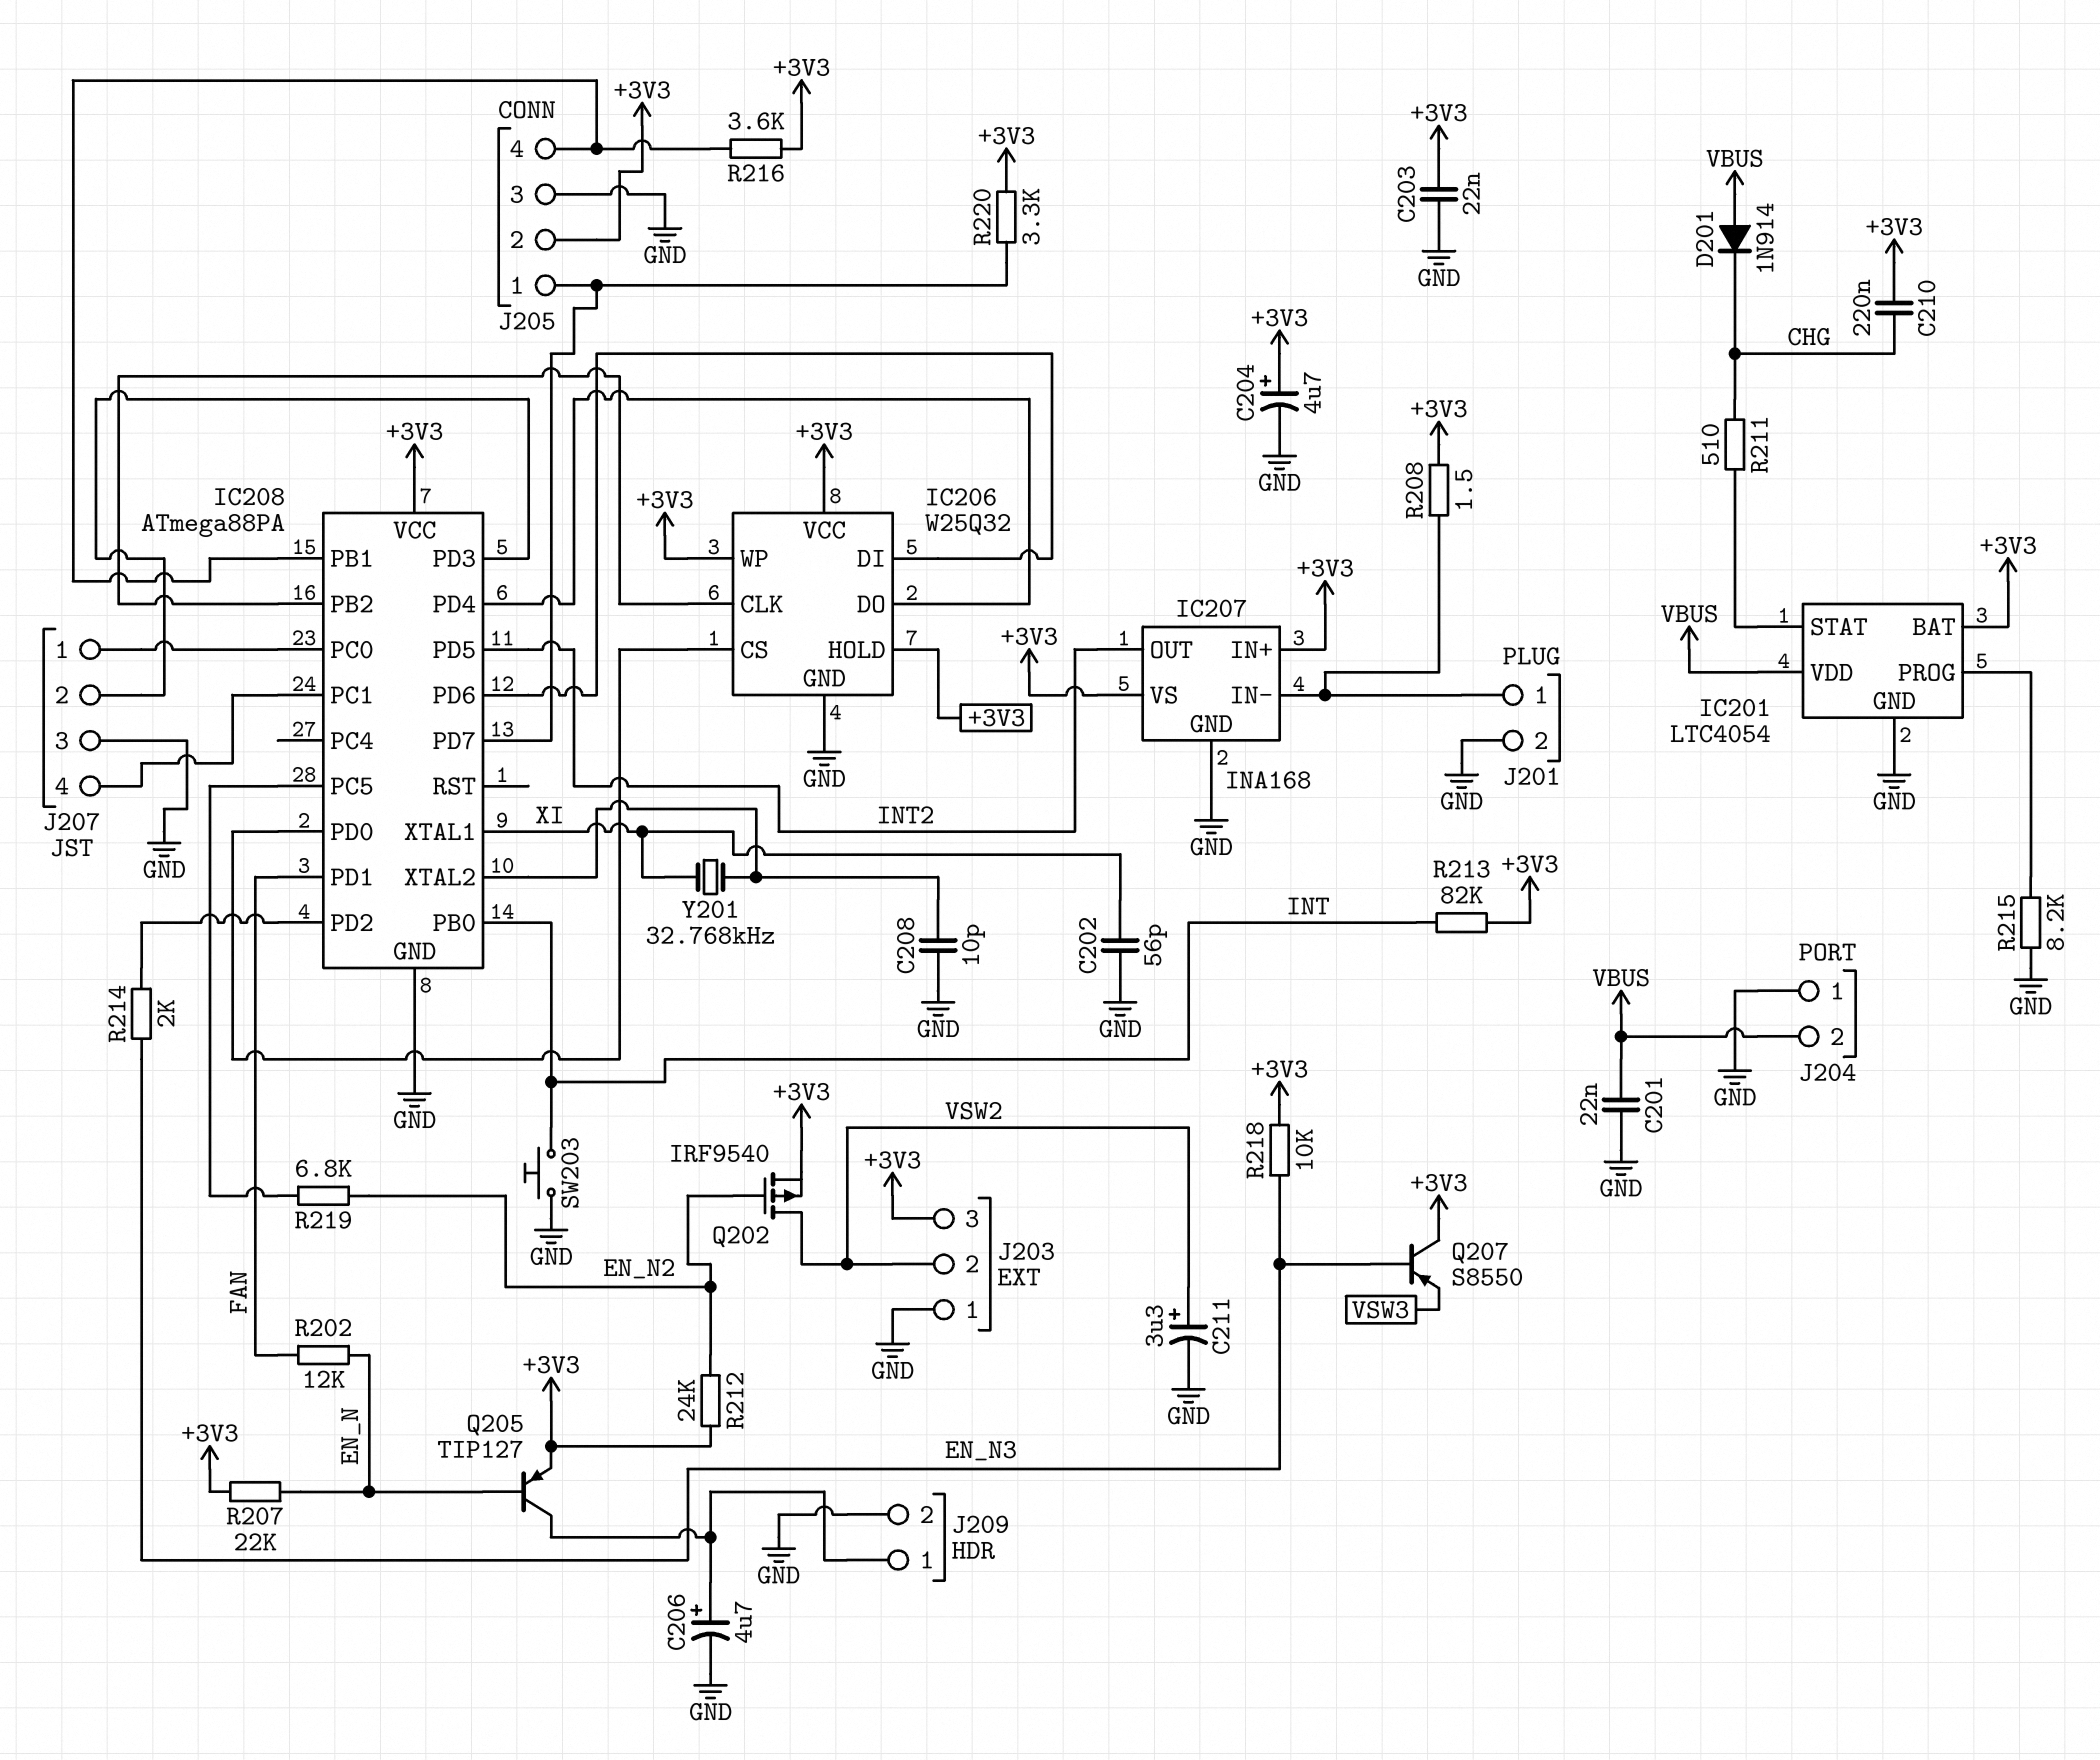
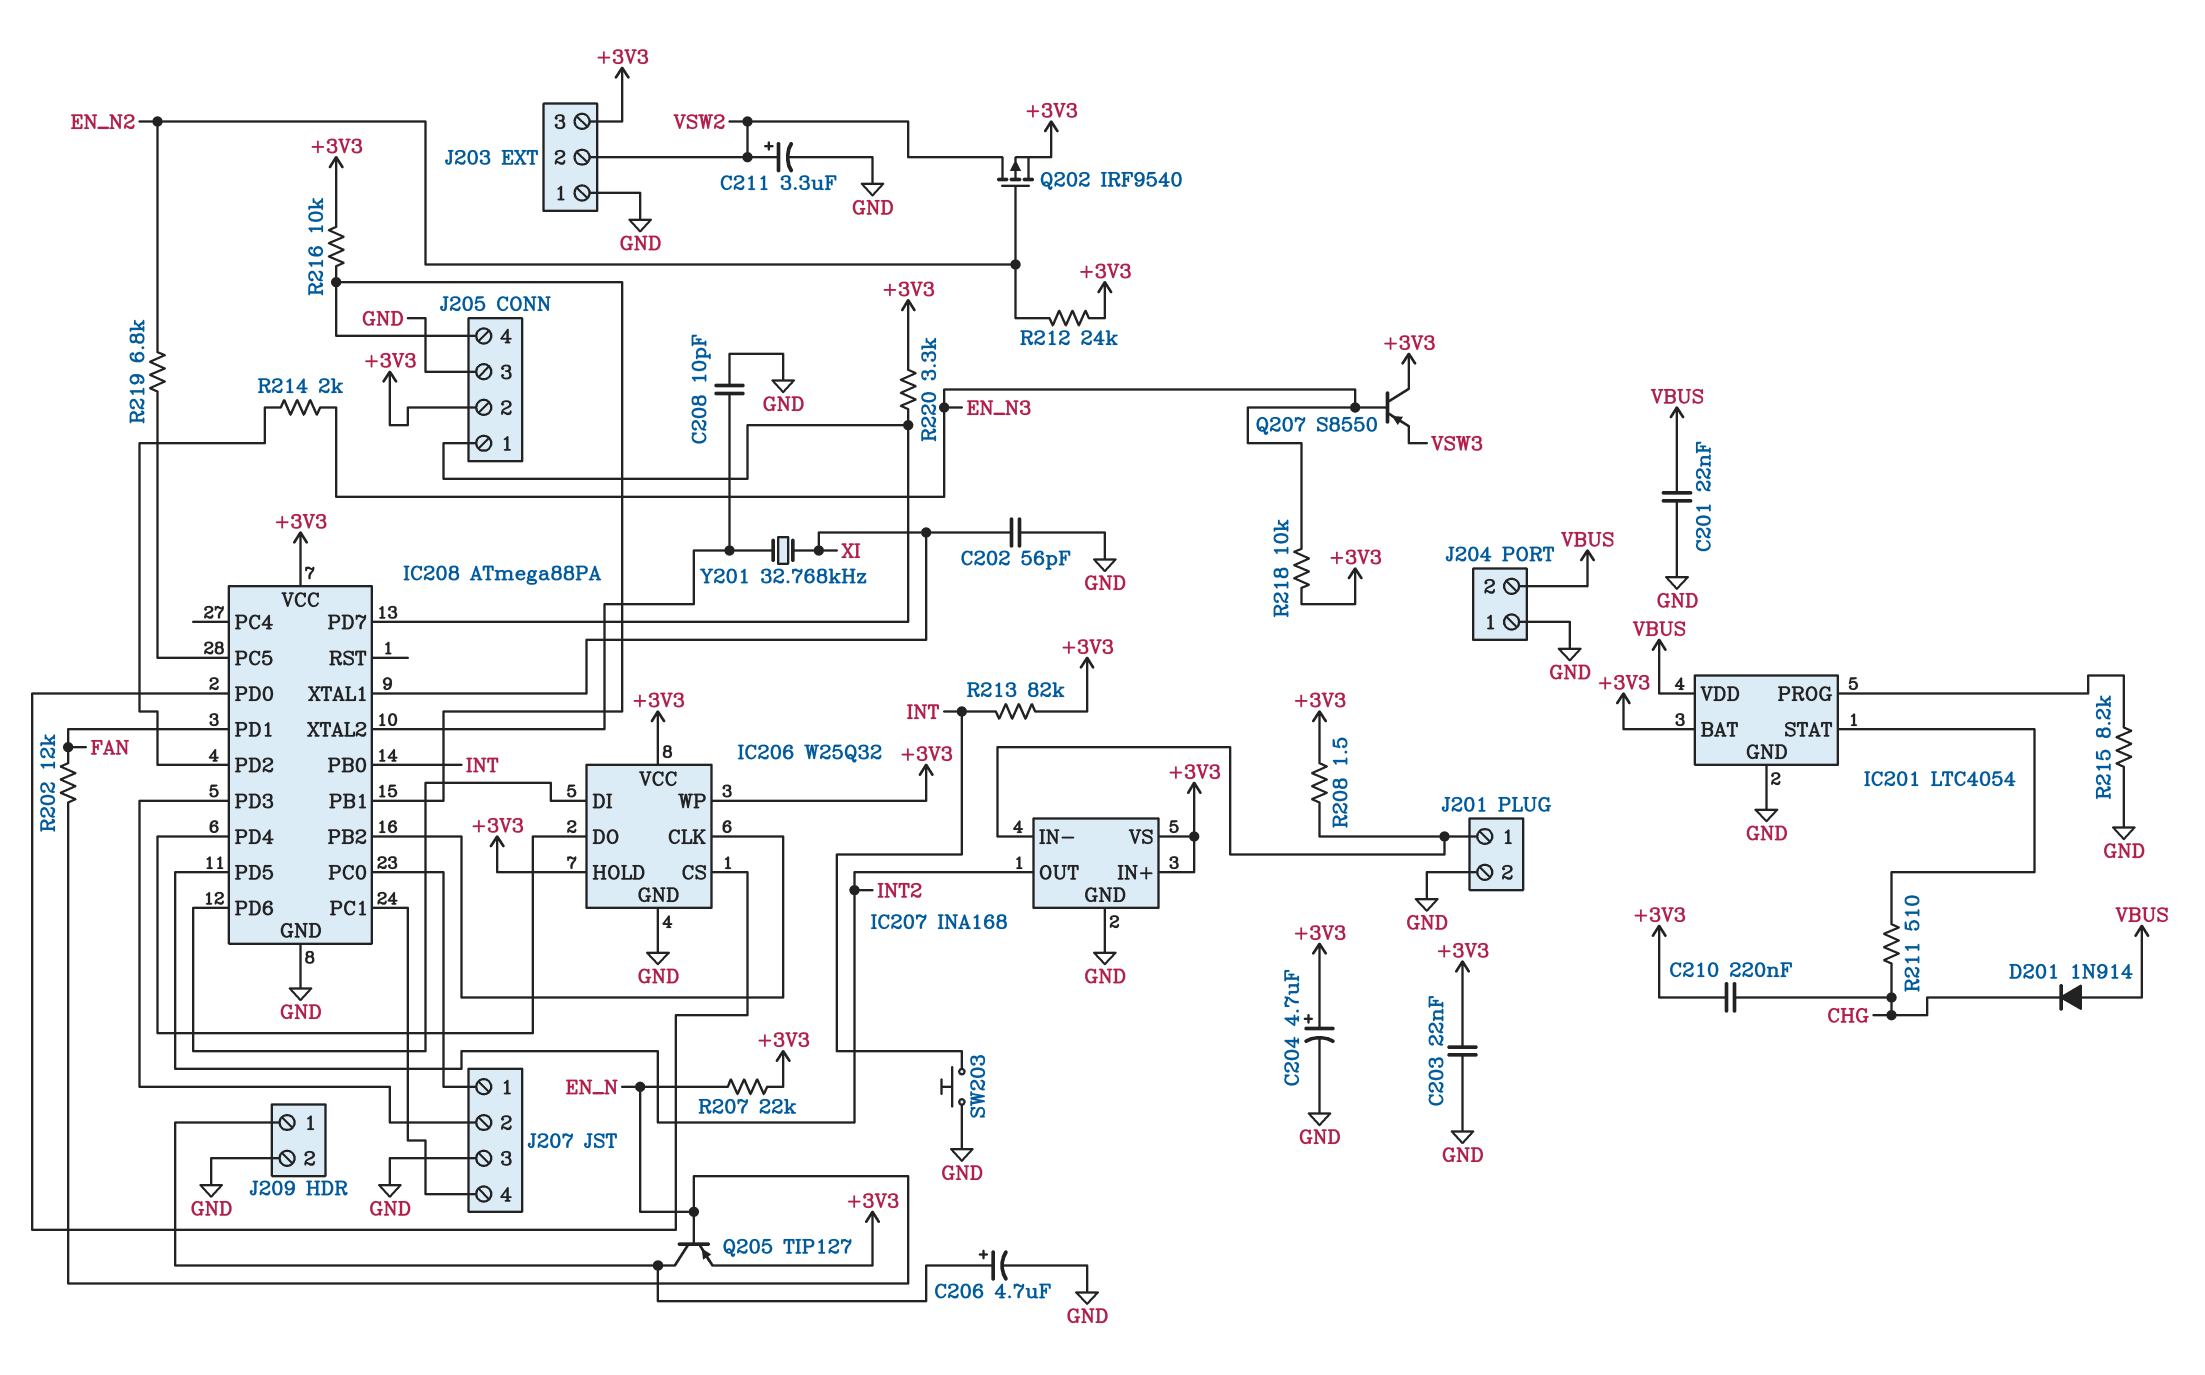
R216: 3.6k (+3V3, IC208/PB1) -> 10k (+3V3, IC208/PB1)

